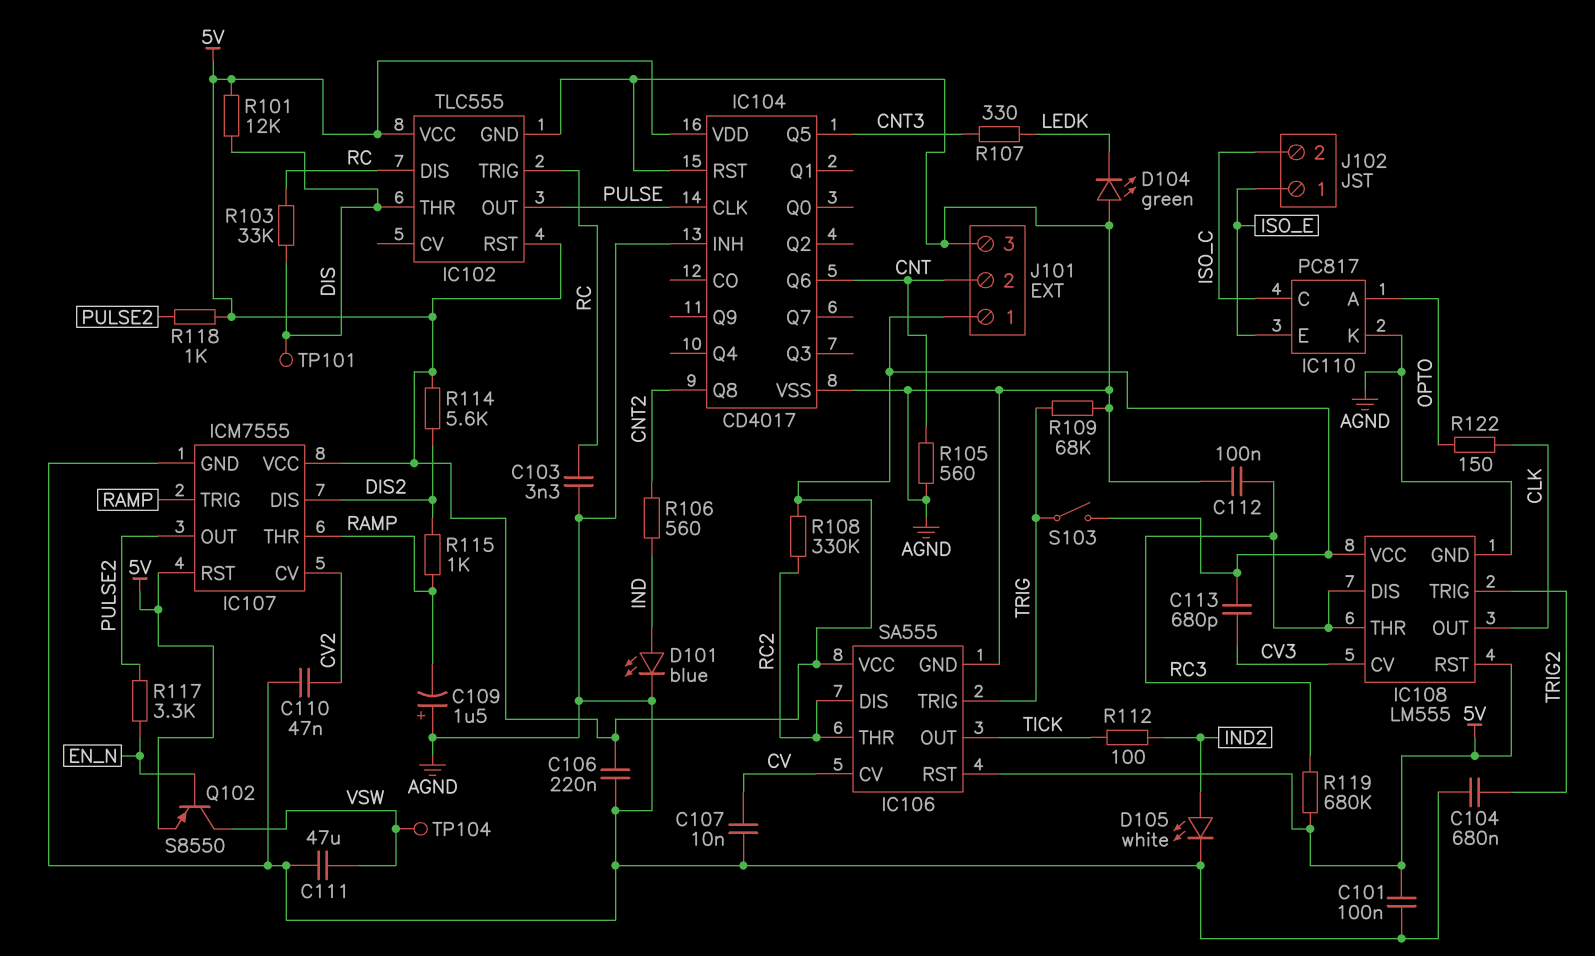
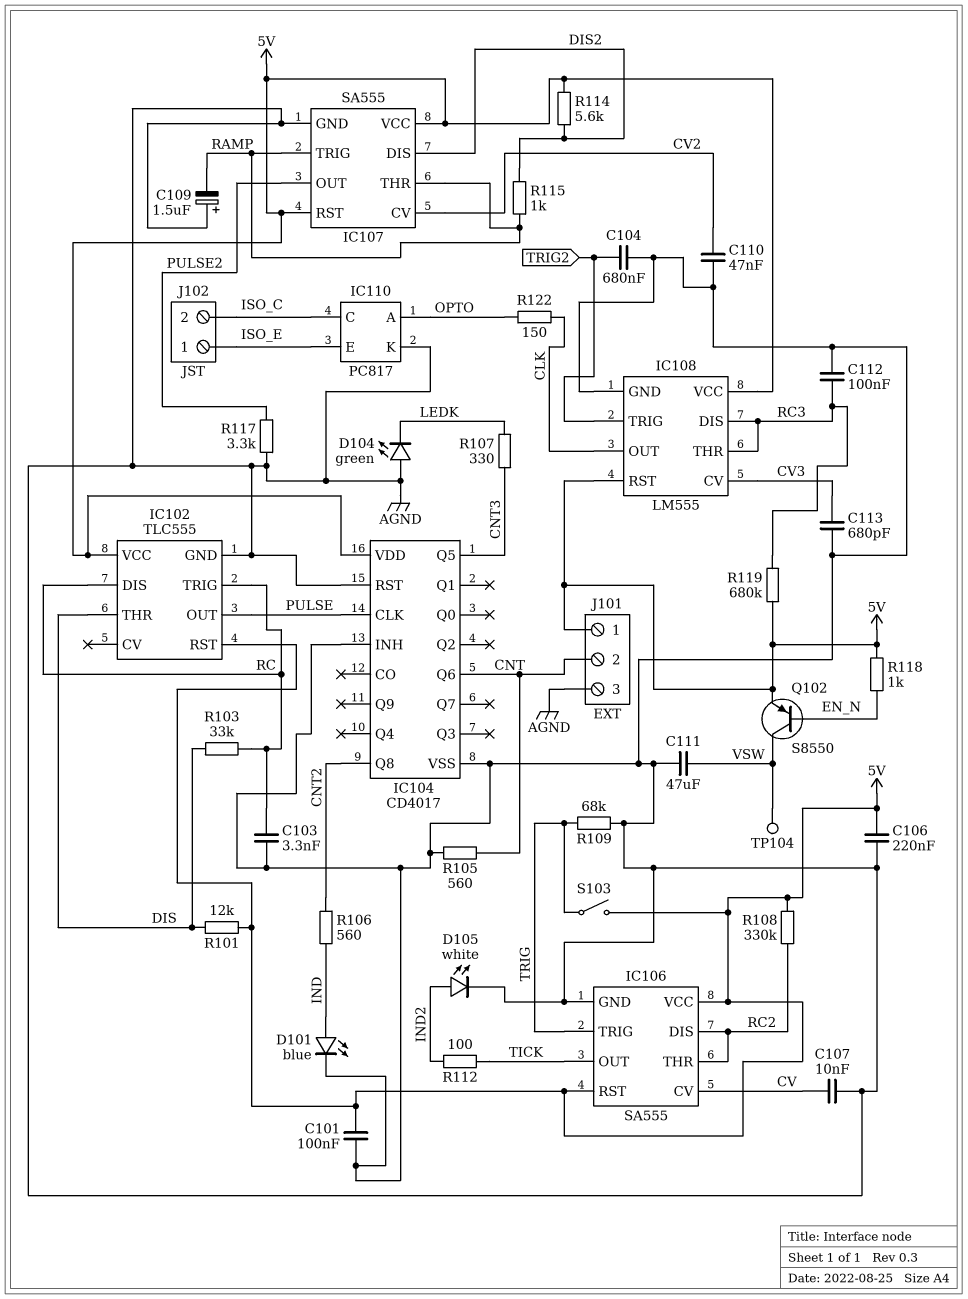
C113: 680pF (5V, CV3) -> 680pF (AGND, CV3)
IC107: ICM7555 -> SA555
R117: 3.3k (EN_N, PULSE2) -> 3.3k (AGND, PULSE2)
R118: 1k (5V, PULSE2) -> 1k (5V, EN_N)
TP101: test point (DIS) -> none

